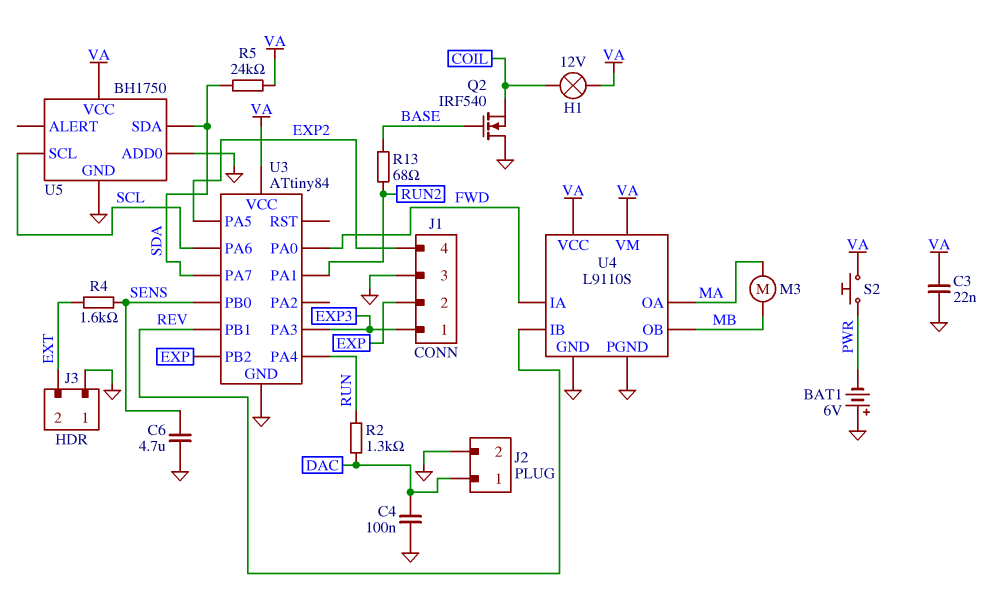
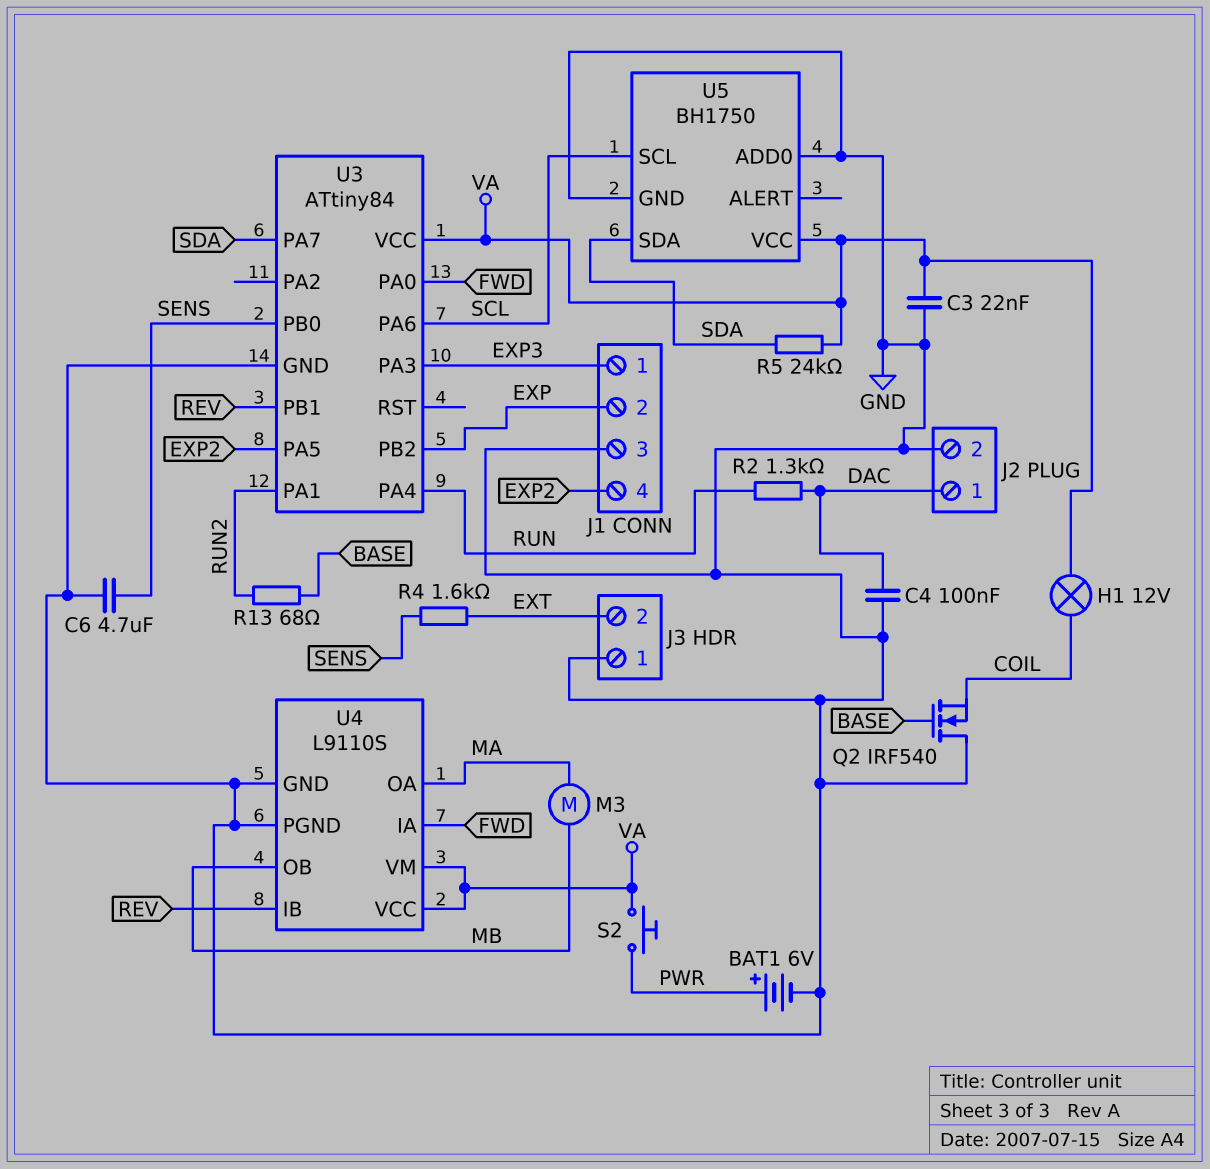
BAT1: 6V (plus GND, minus PWR) -> 6V (plus PWR, minus GND)

